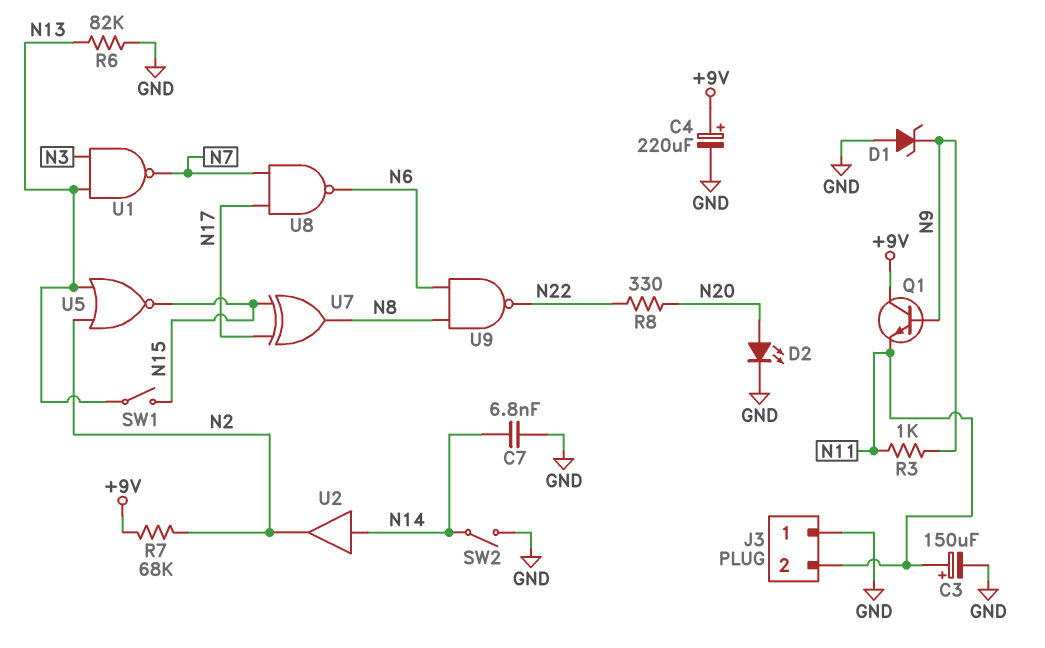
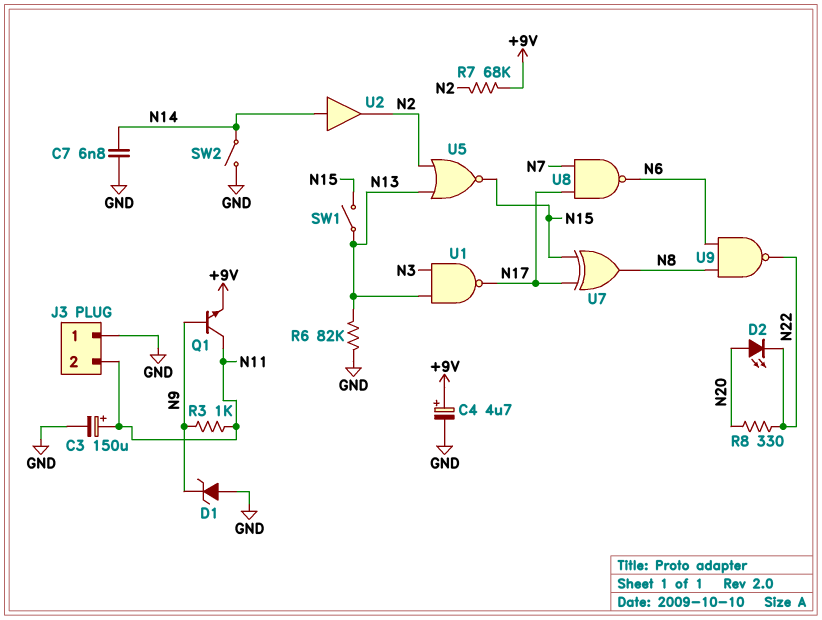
C4: 220uF (plus +9V, minus GND) -> 4.7uF (plus +9V, minus GND)
D2: LED (A N20, K GND) -> LED (A N20, K N22)
Q1: NPN (B N9, C +9V, E N11) -> NPN (B N9, C N11, E +9V)
U1: NAND (in N3, in N13, out N7) -> NAND (in N3, in N13, out N17)

